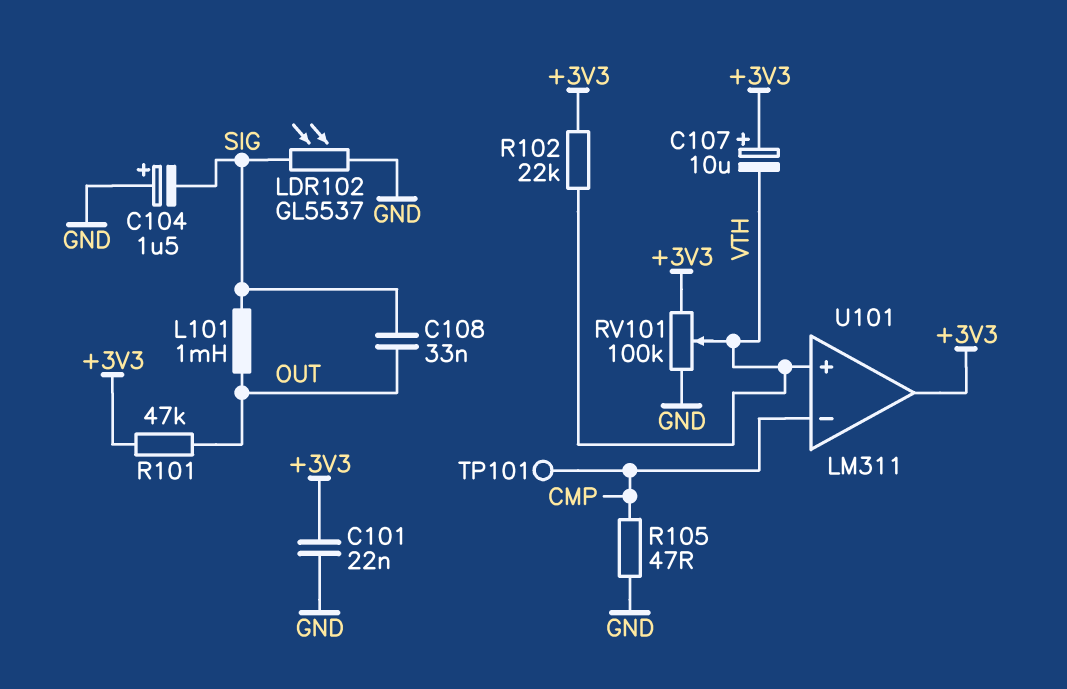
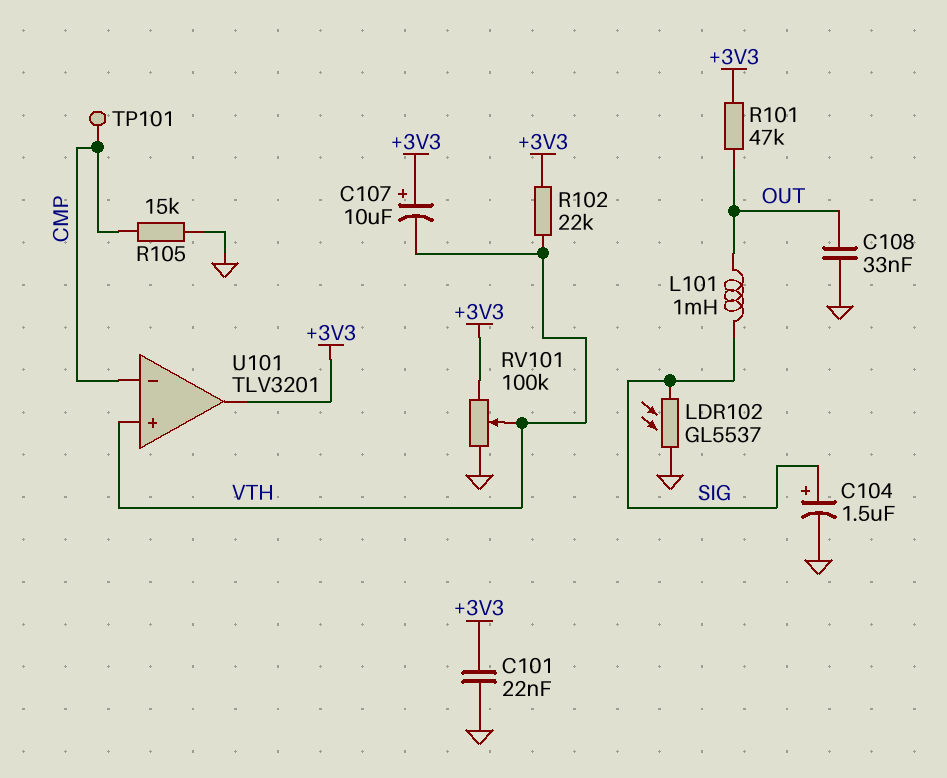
C104: 1.5uF (plus GND, minus SIG) -> 1.5uF (plus SIG, minus GND)
C108: 33nF (OUT, SIG) -> 33nF (GND, OUT)
R105: 47 (CMP, GND) -> 15k (CMP, GND)
U101: LM311 -> TLV3201

